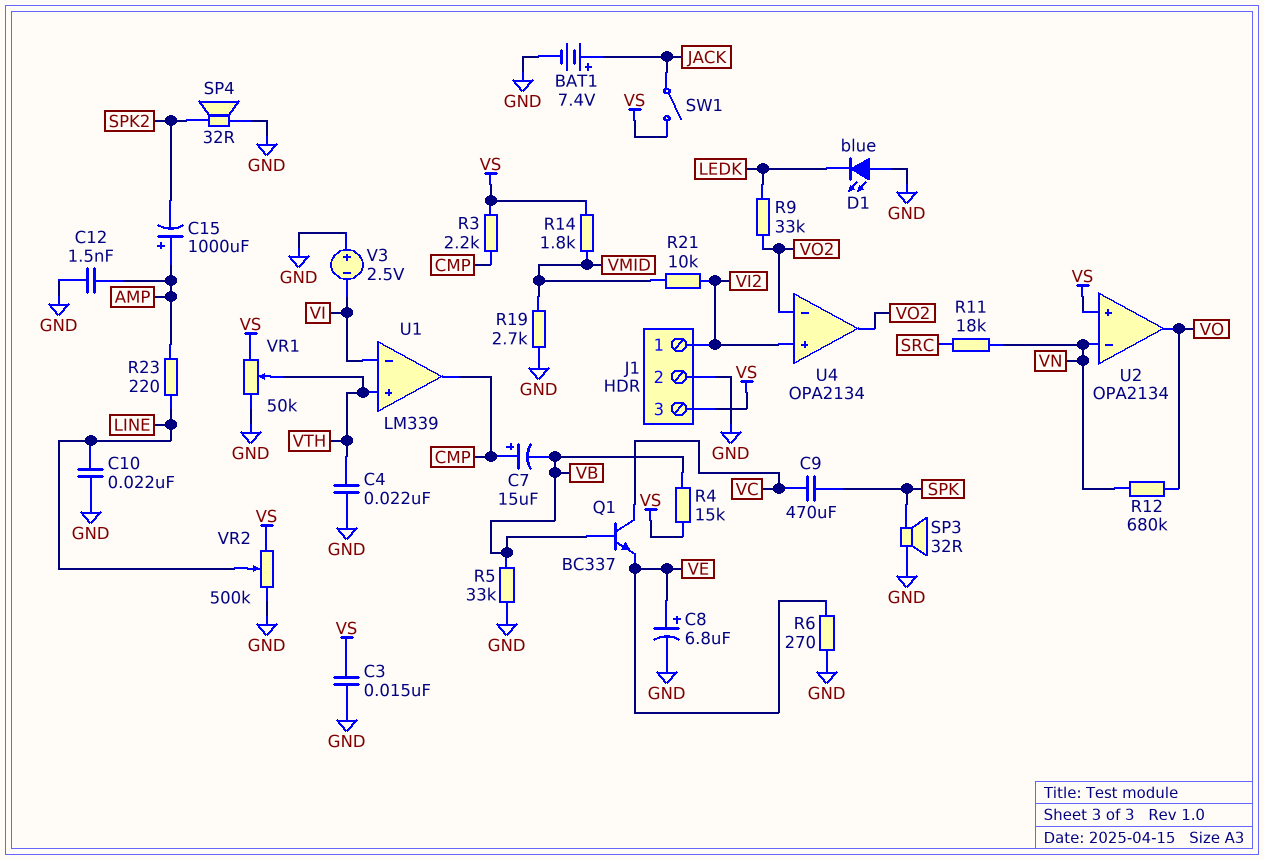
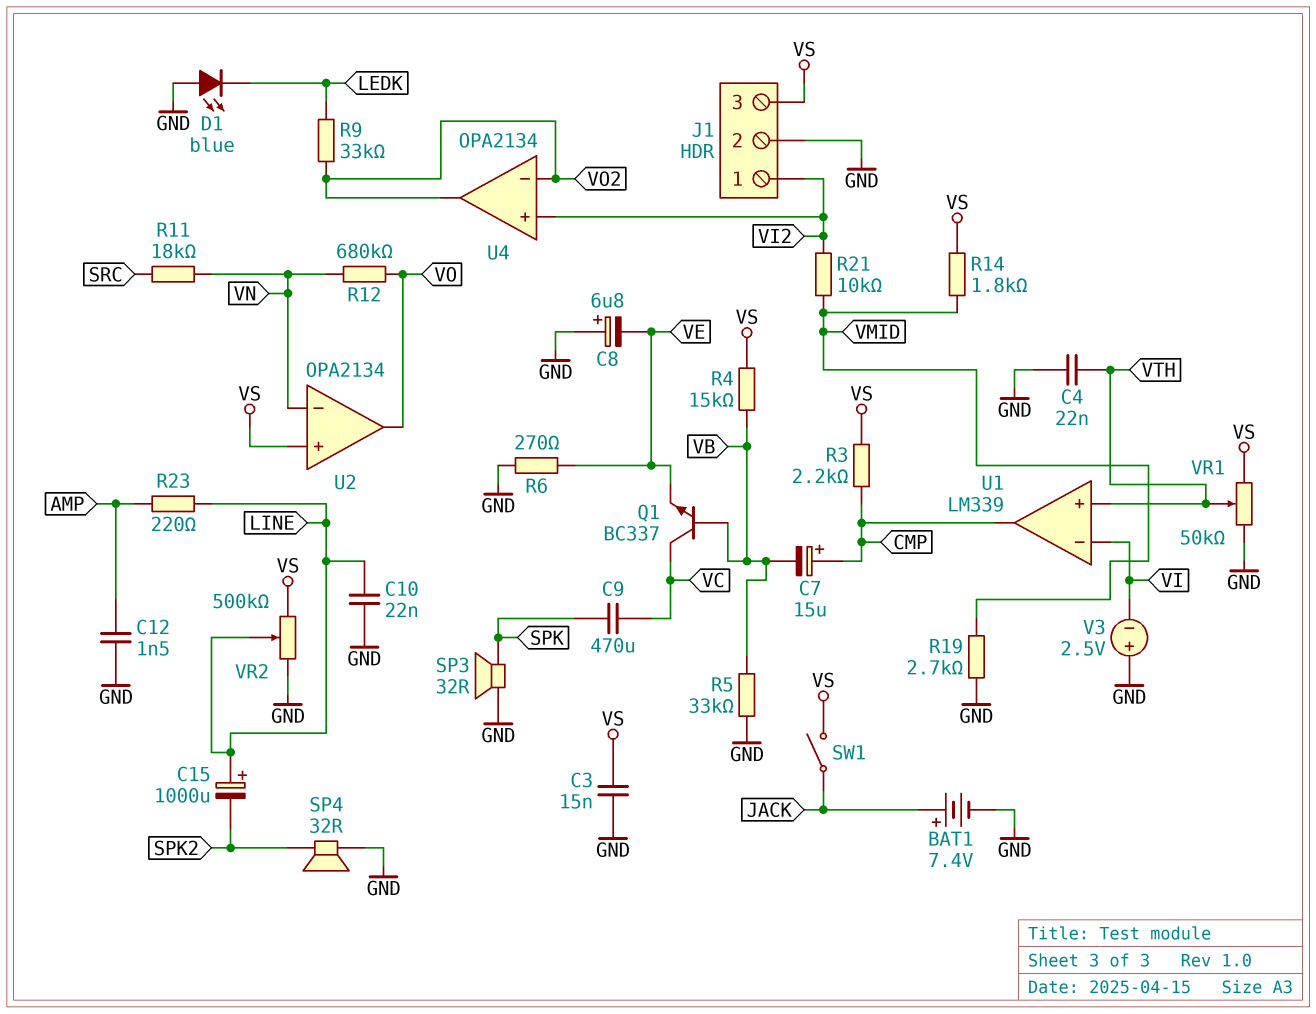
C8: 6.8uF (plus VE, minus GND) -> 6.8uF (plus GND, minus VE)
C15: 1000uF (plus AMP, minus SPK2) -> 1000uF (plus LINE, minus SPK2)

